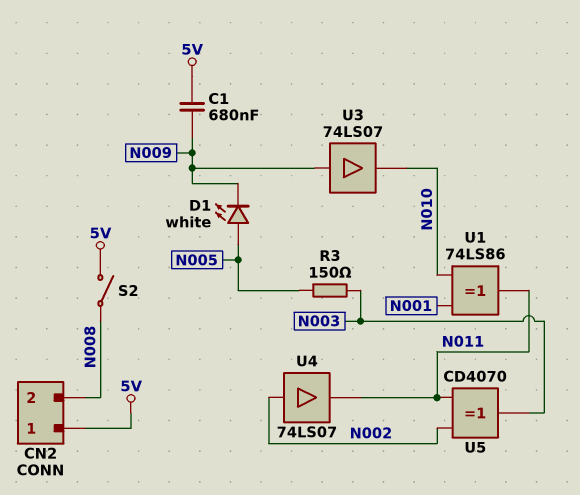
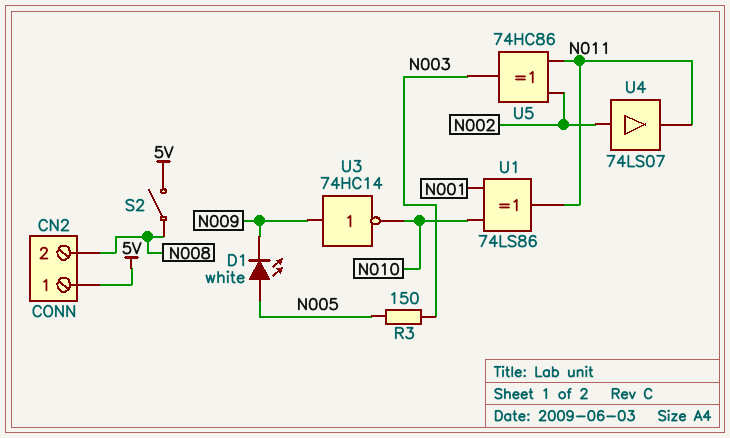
C1: 680nF (5V, N009) -> none
U3: buffer 74LS07 (in N009, out N010) -> NOT 74HC14 (in N009, out N010)
U5: XOR CD4070 (in N002, in N011, out N003) -> XOR 74HC86 (in N002, in N011, out N003)

